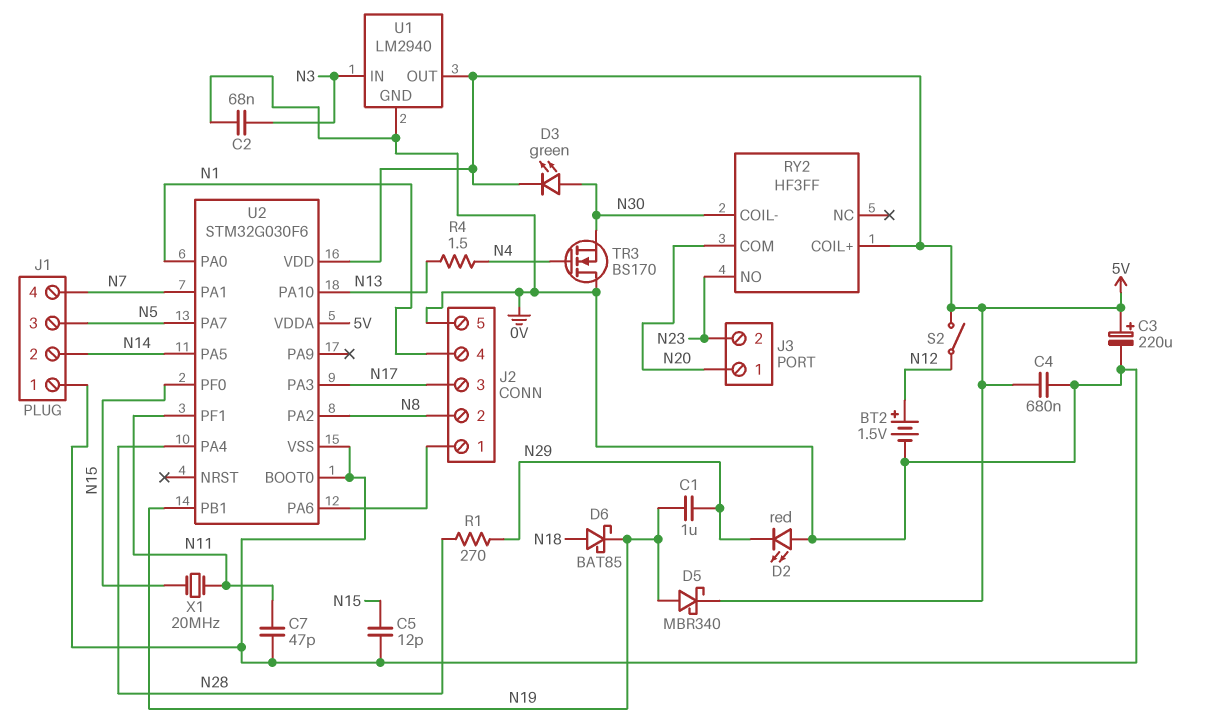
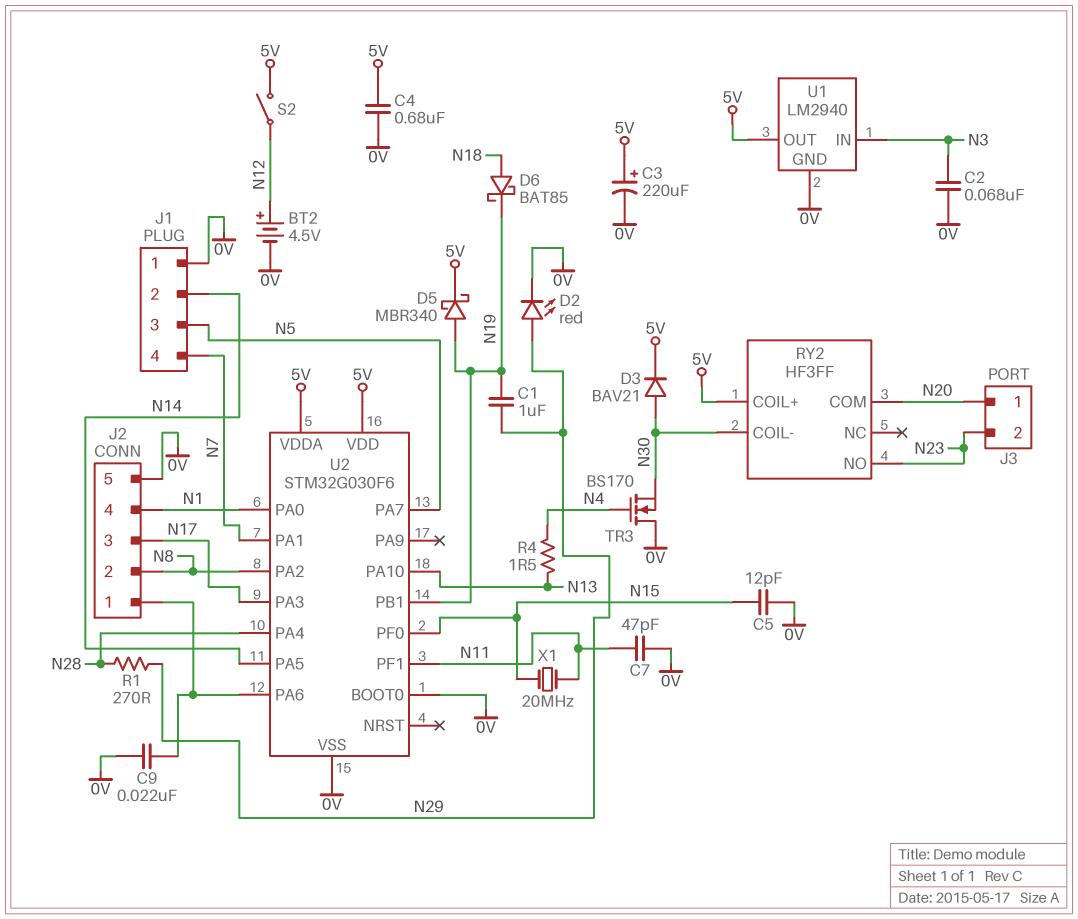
BT2: 1.5V (plus N12, minus 0V) -> 4.5V (plus N12, minus 0V)
C9: none -> 22nF (0V, J2/1)
D2: LED red (A 0V, K N29) -> LED red (A N29, K 0V)
D3: LED green (A N30, K 5V) -> diode BAV21 (A N30, K 5V)

